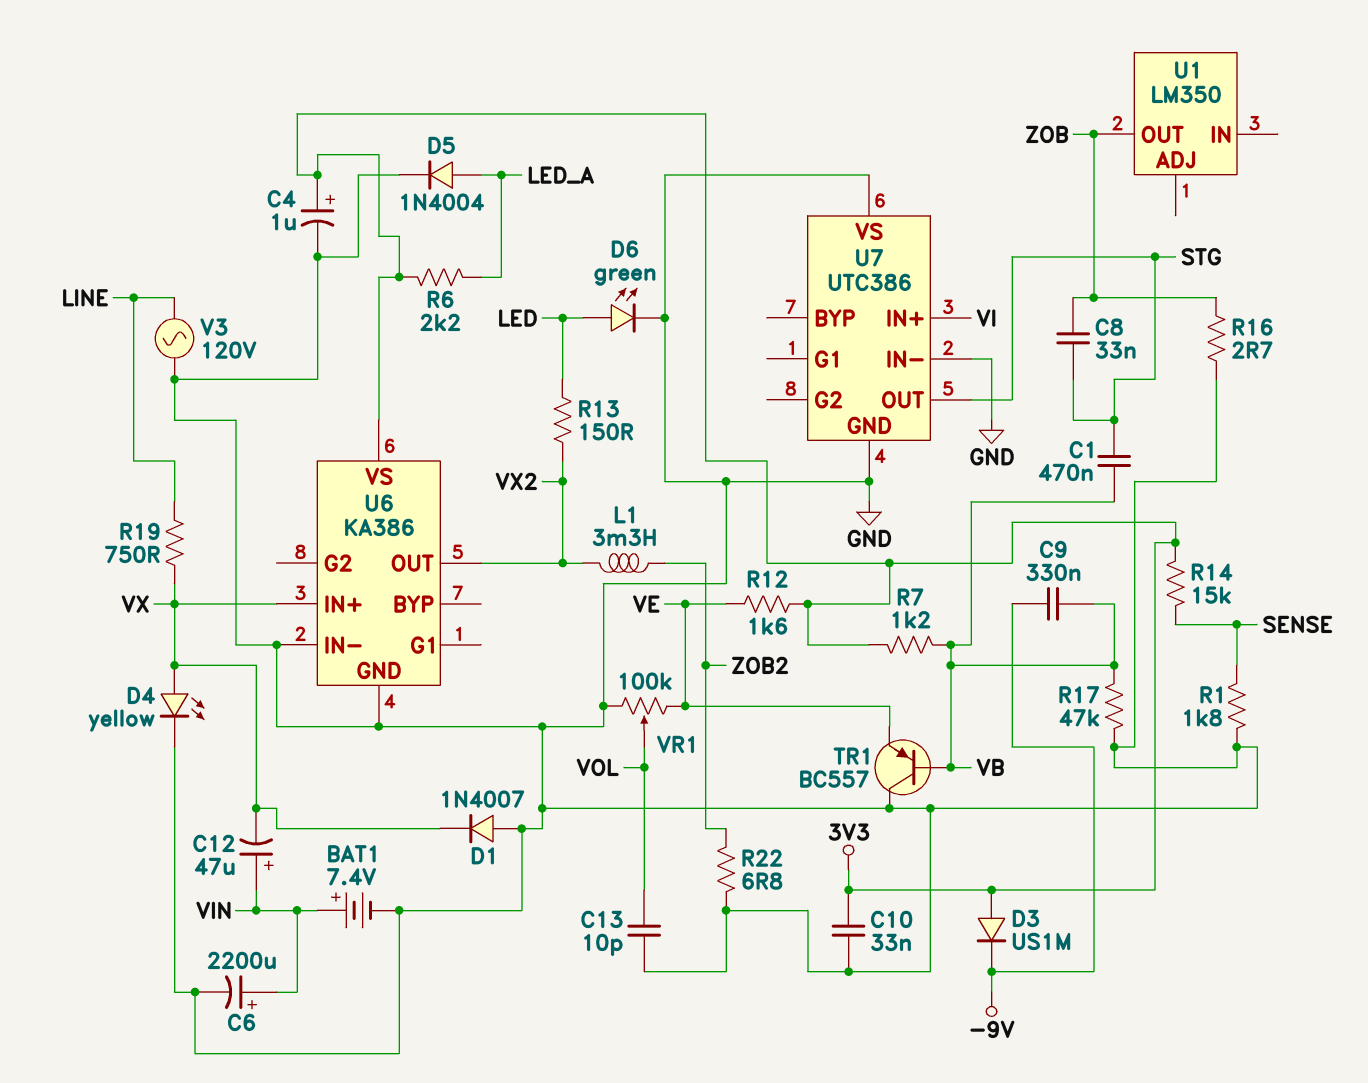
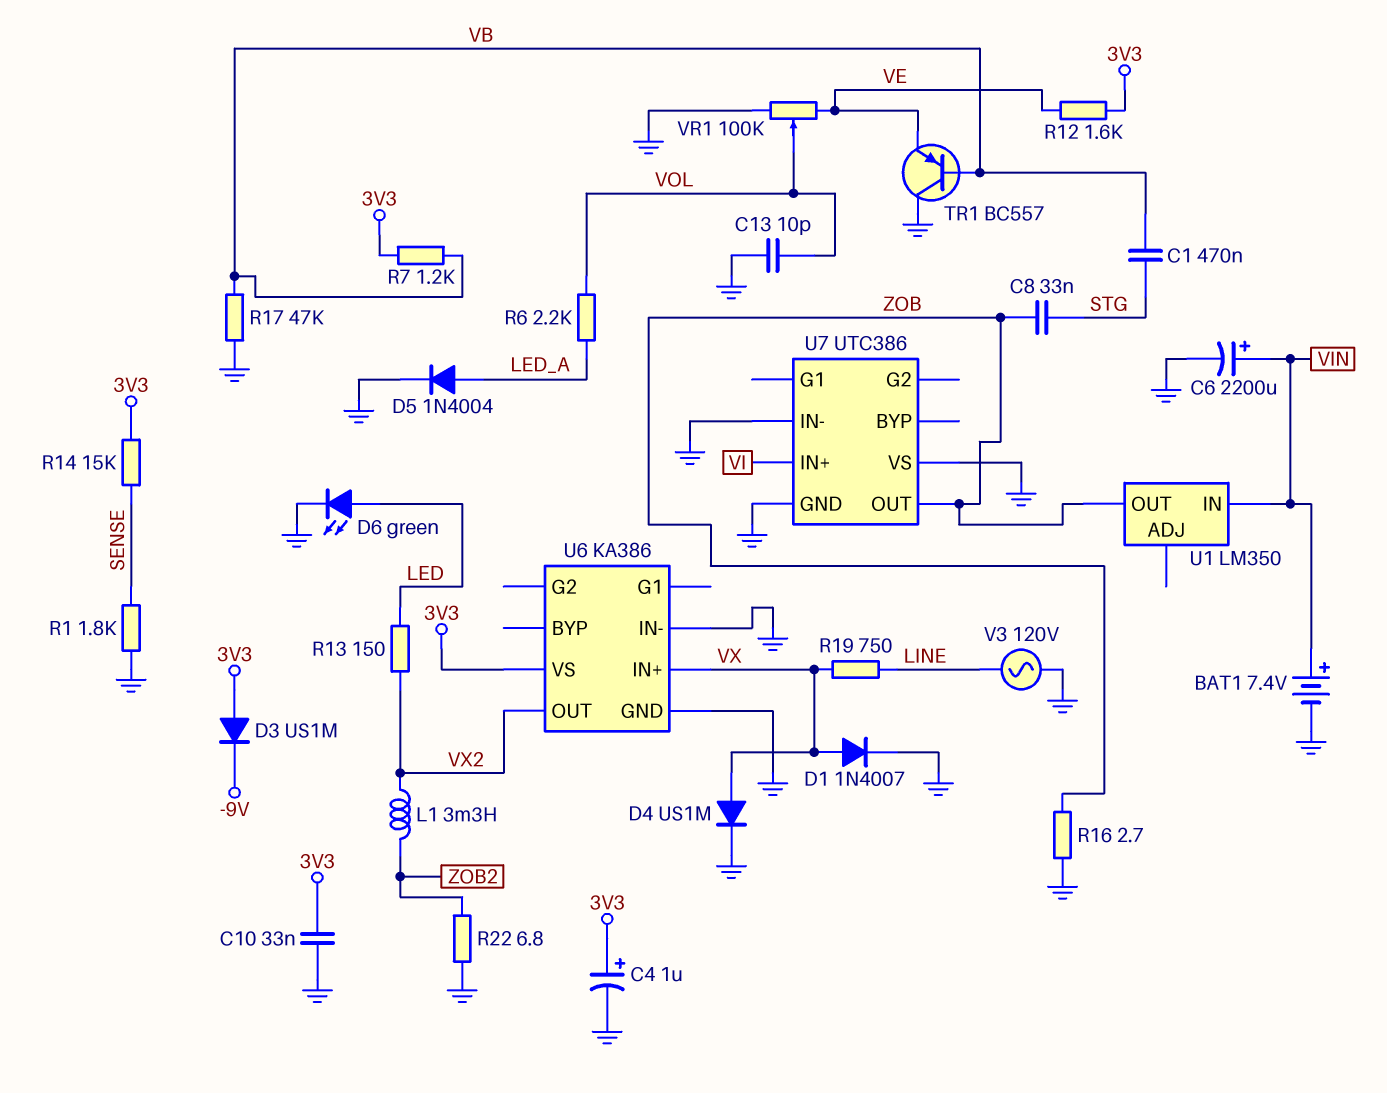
C9: 330nF (-9V, VB) -> none
C12: 47uF (plus VIN, minus VX) -> none
D1: diode 1N4007 (A GND, K VX) -> diode 1N4007 (A VX, K GND)
D4: LED yellow (A VX, K GND) -> diode US1M (A VX, K GND)
R6: 2.2k (3V3, LED_A) -> 2.2k (LED_A, VOL)
U1 pin IN: none -> VIN
U7 pin OUT: STG -> ZOB

